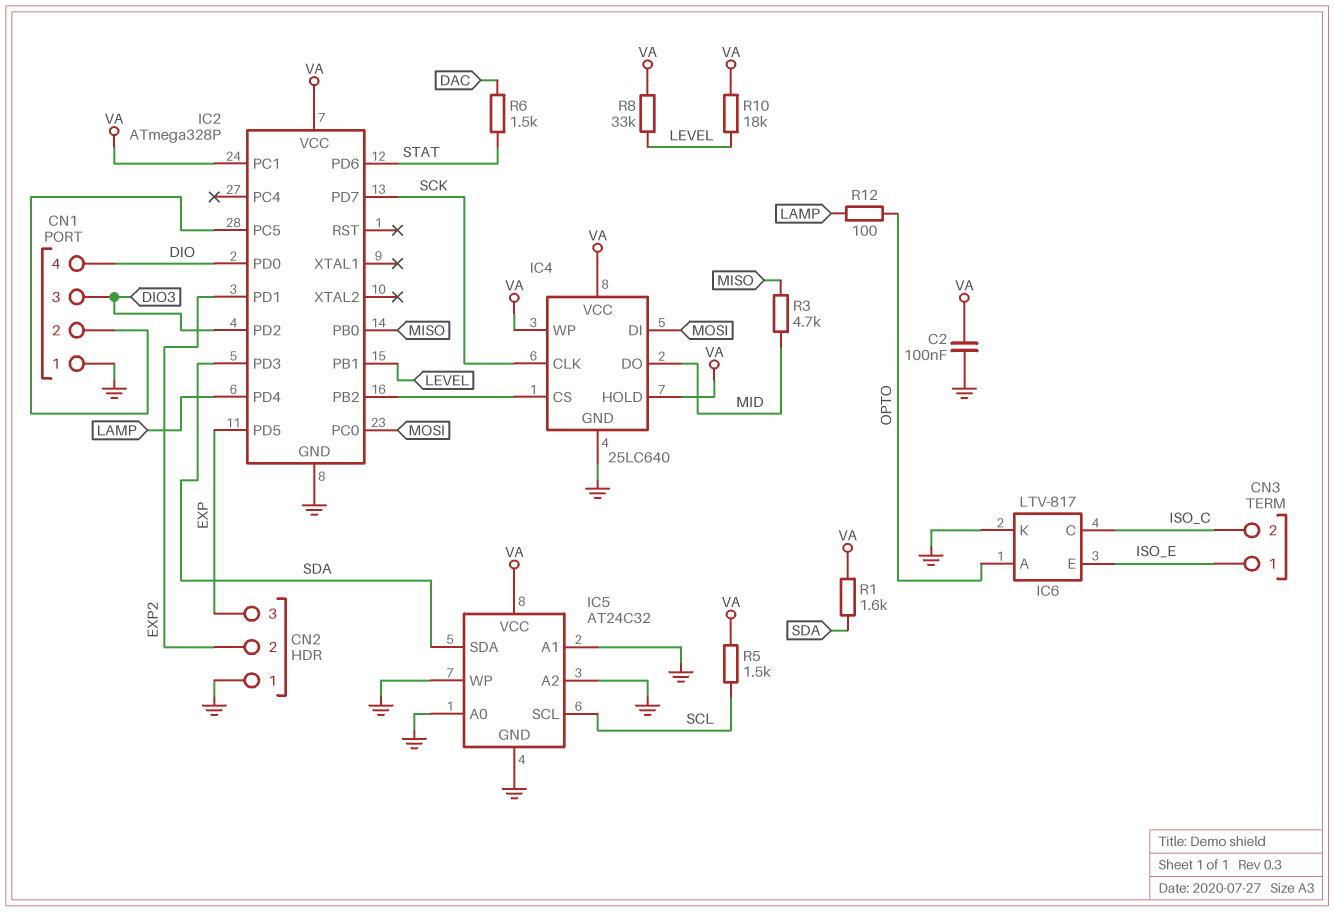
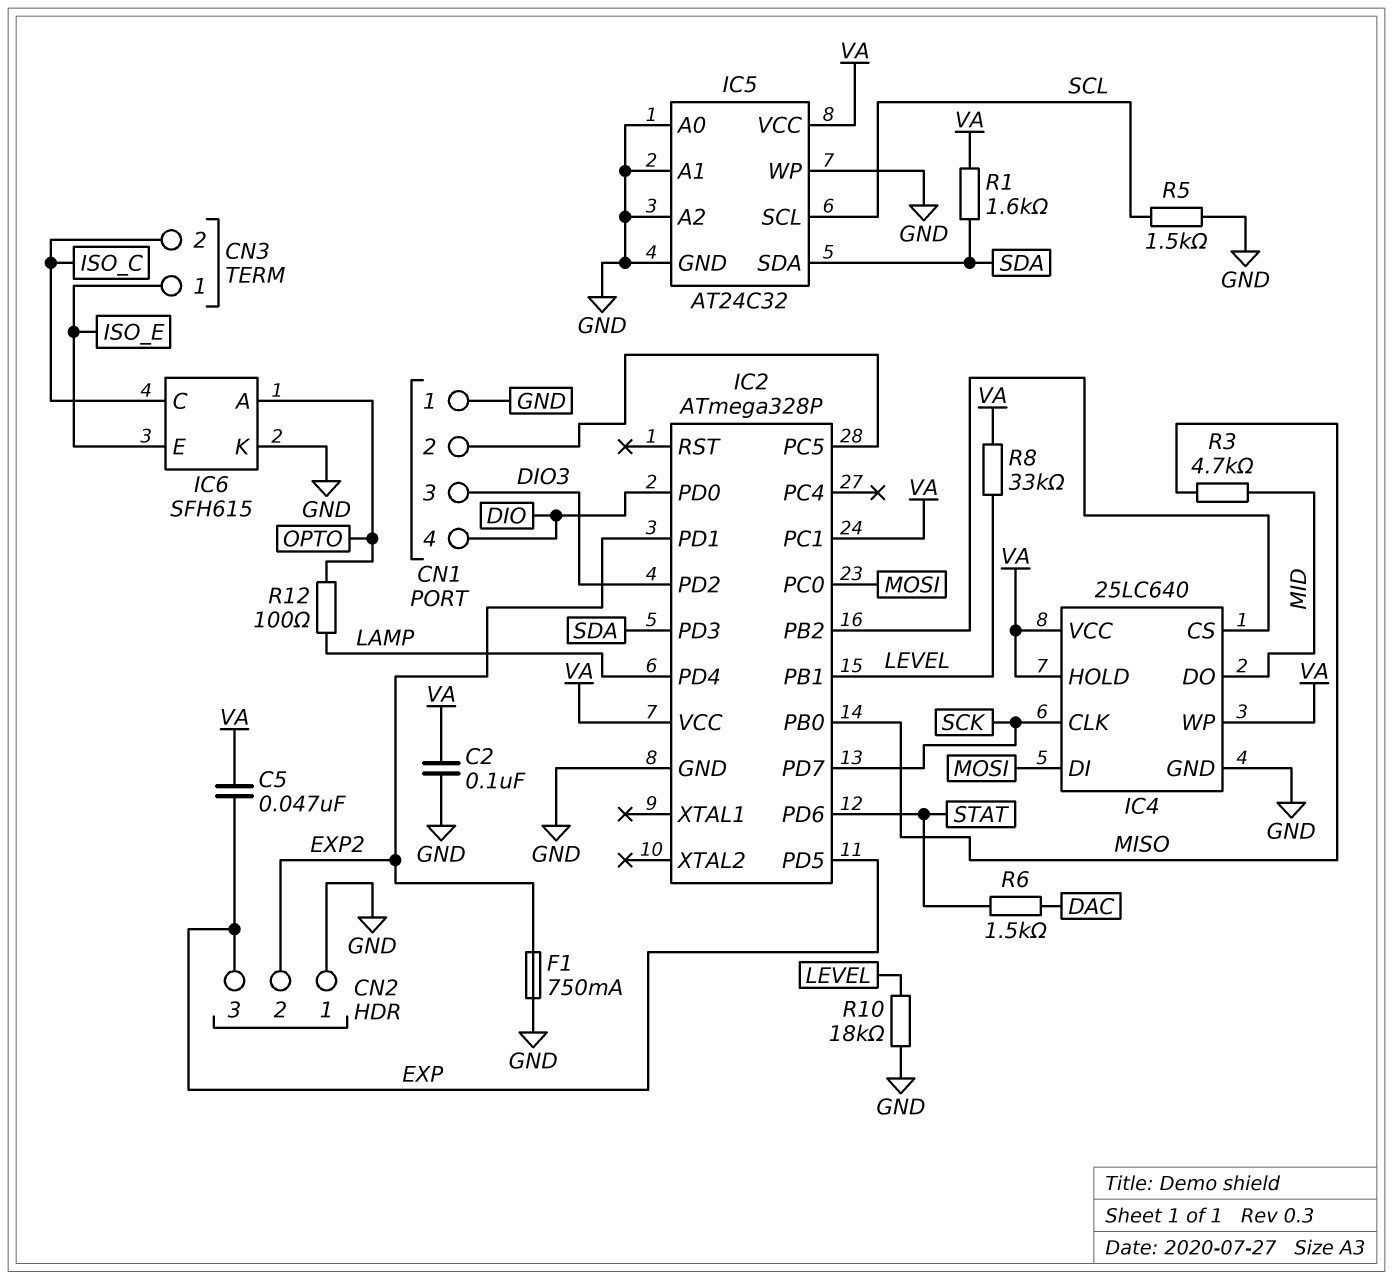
C5: none -> 47nF (EXP, VA)
F1: none -> 750mA (EXP2, GND)
IC6: LTV-817 -> SFH615
R5: 1.5k (SCL, VA) -> 1.5k (GND, SCL)
R10: 18k (LEVEL, VA) -> 18k (GND, LEVEL)

